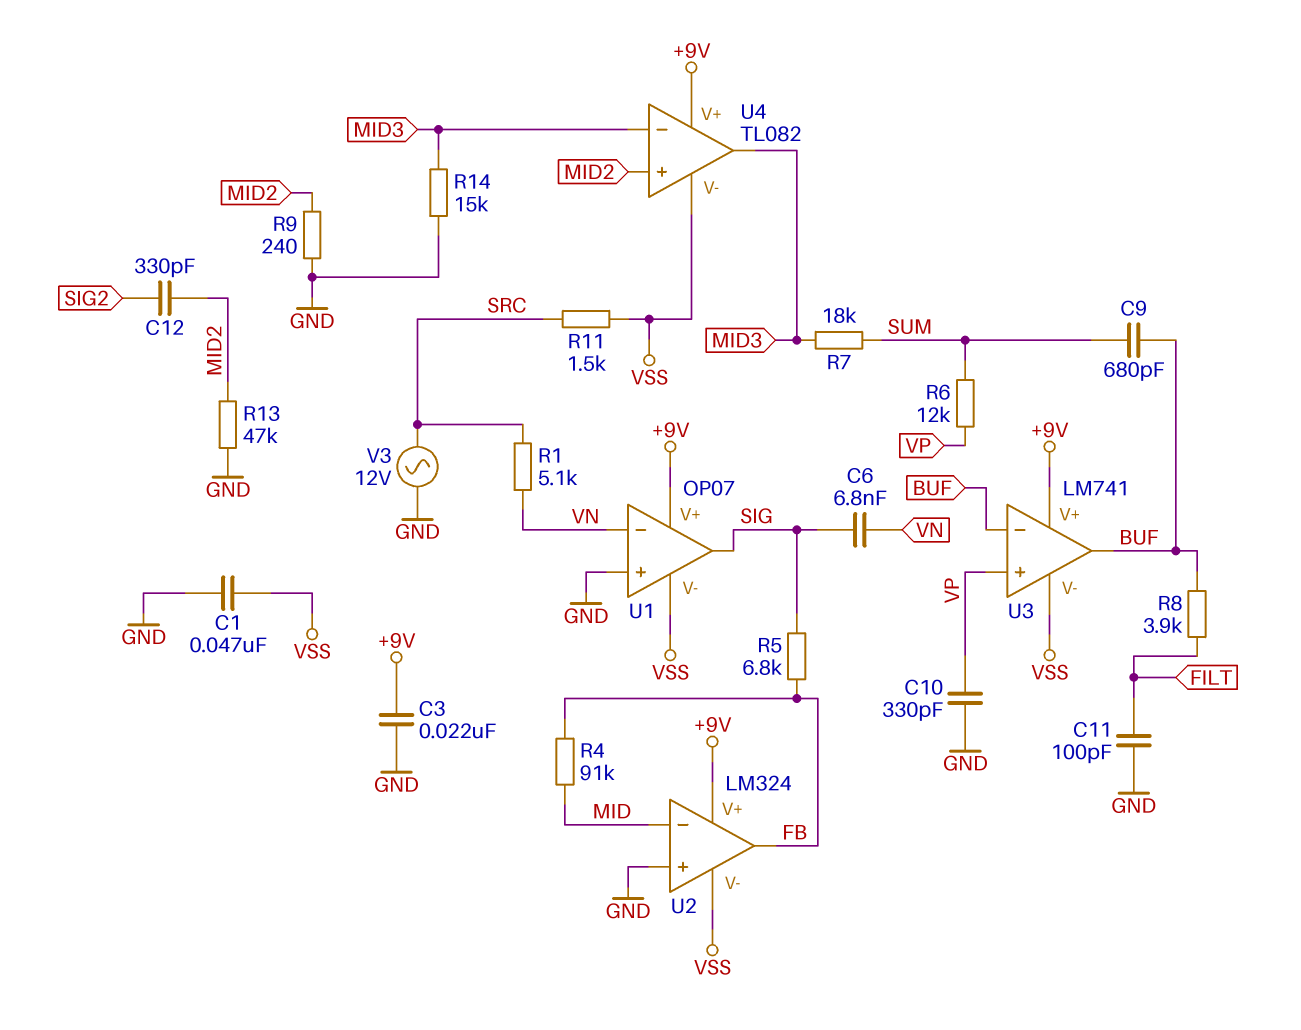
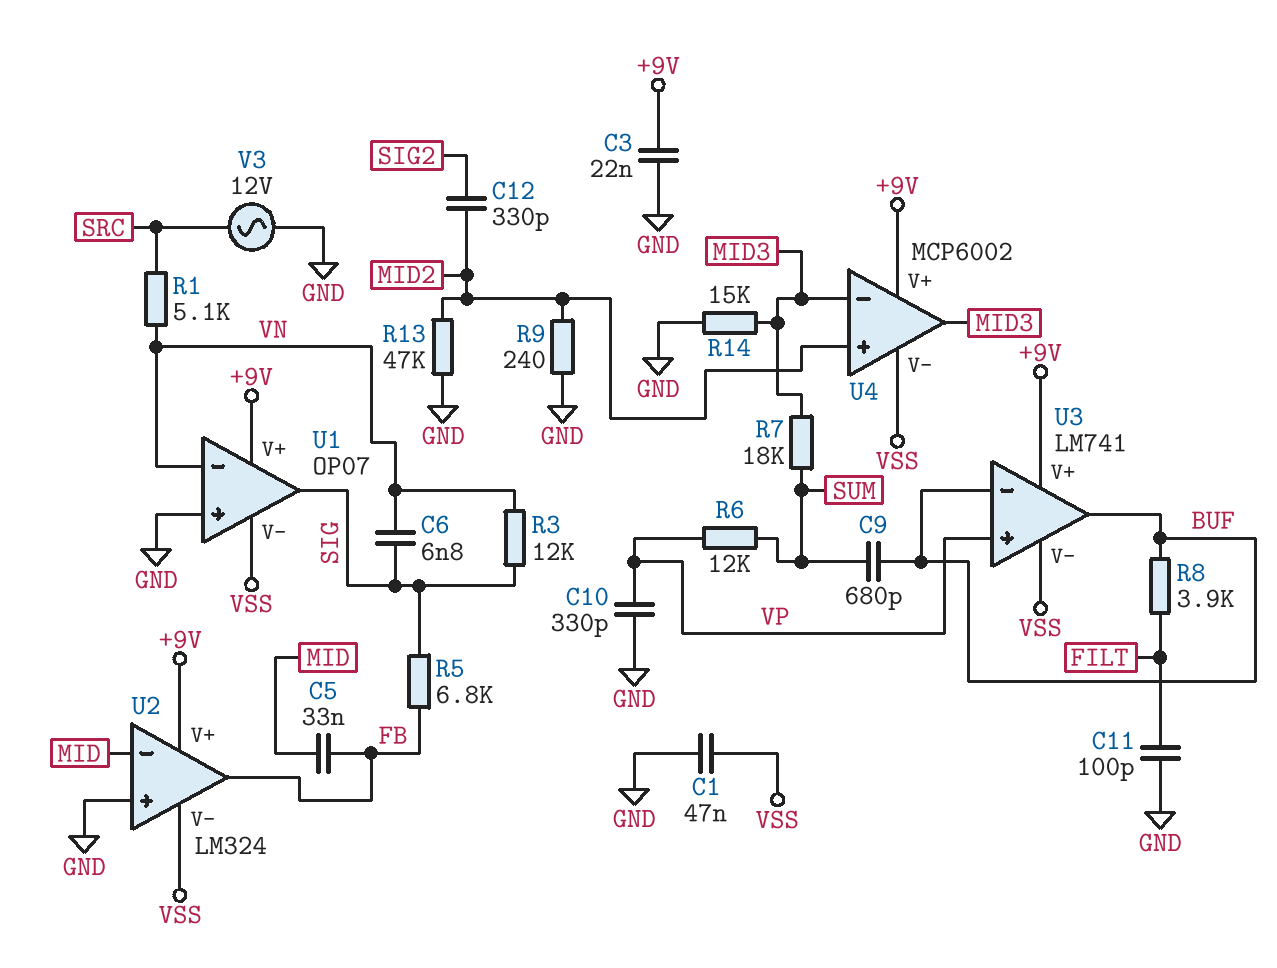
C5: none -> 33nF (FB, MID)
R3: none -> 12k (SIG, VN)
R4: 91k (FB, MID) -> none
R11: 1.5k (SRC, VSS) -> none
U4: TL082 -> MCP6002

